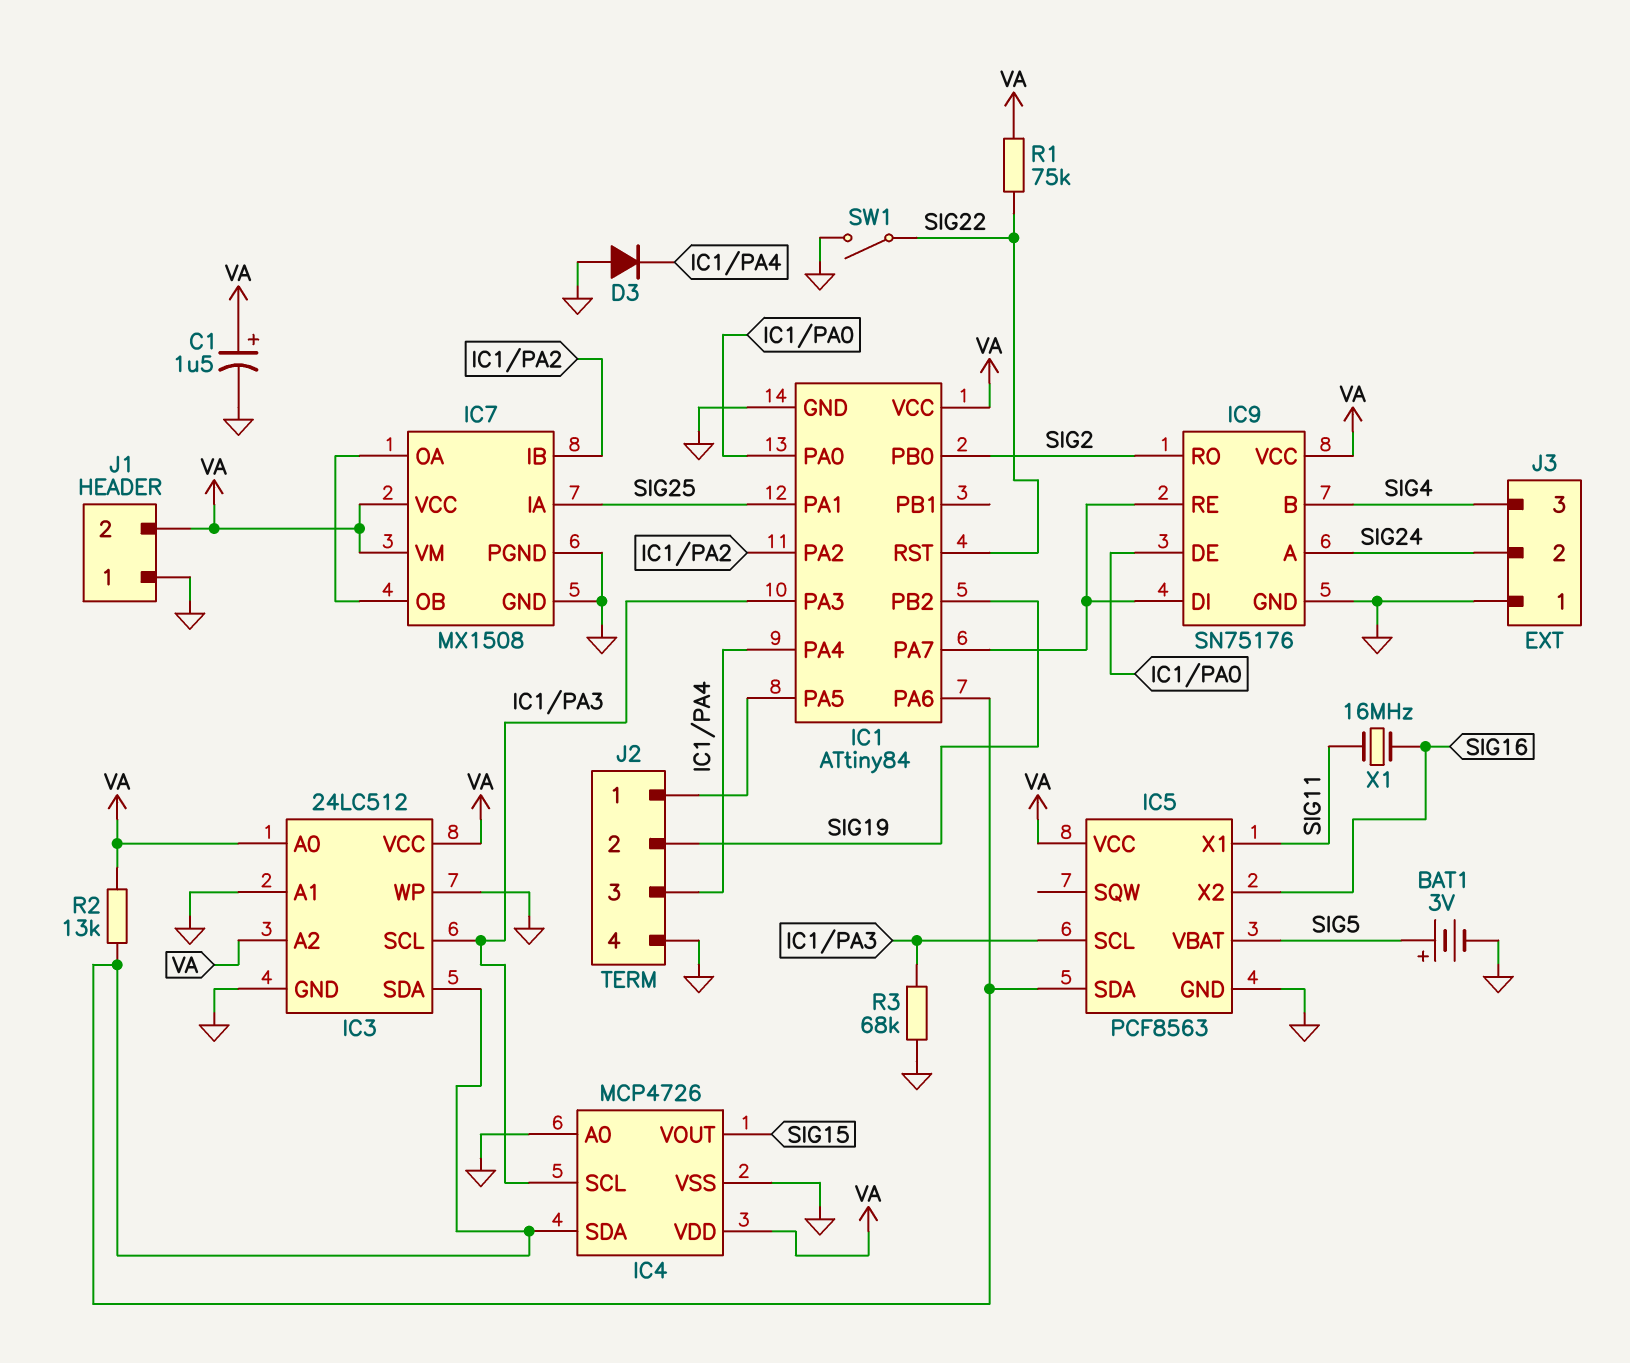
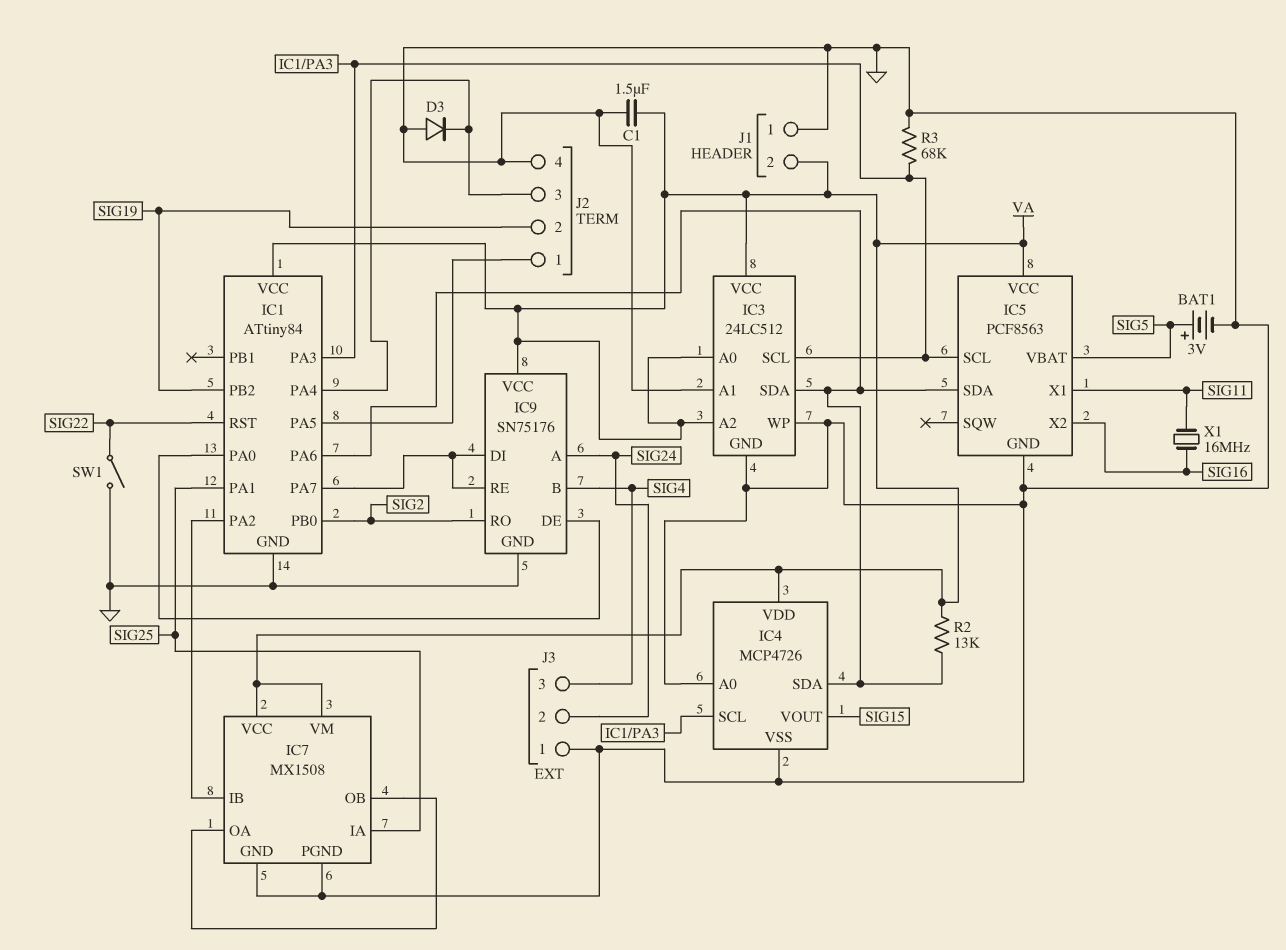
C1: 1.5uF (plus VA, minus GND) -> 1.5uF (GND, VA)
R1: 75k (SIG22, VA) -> none

